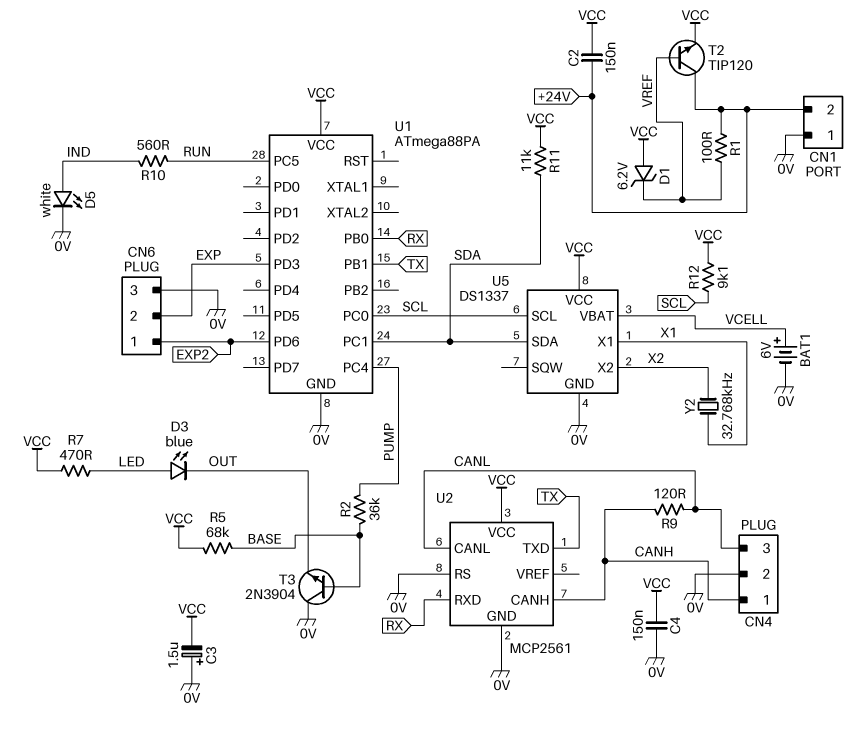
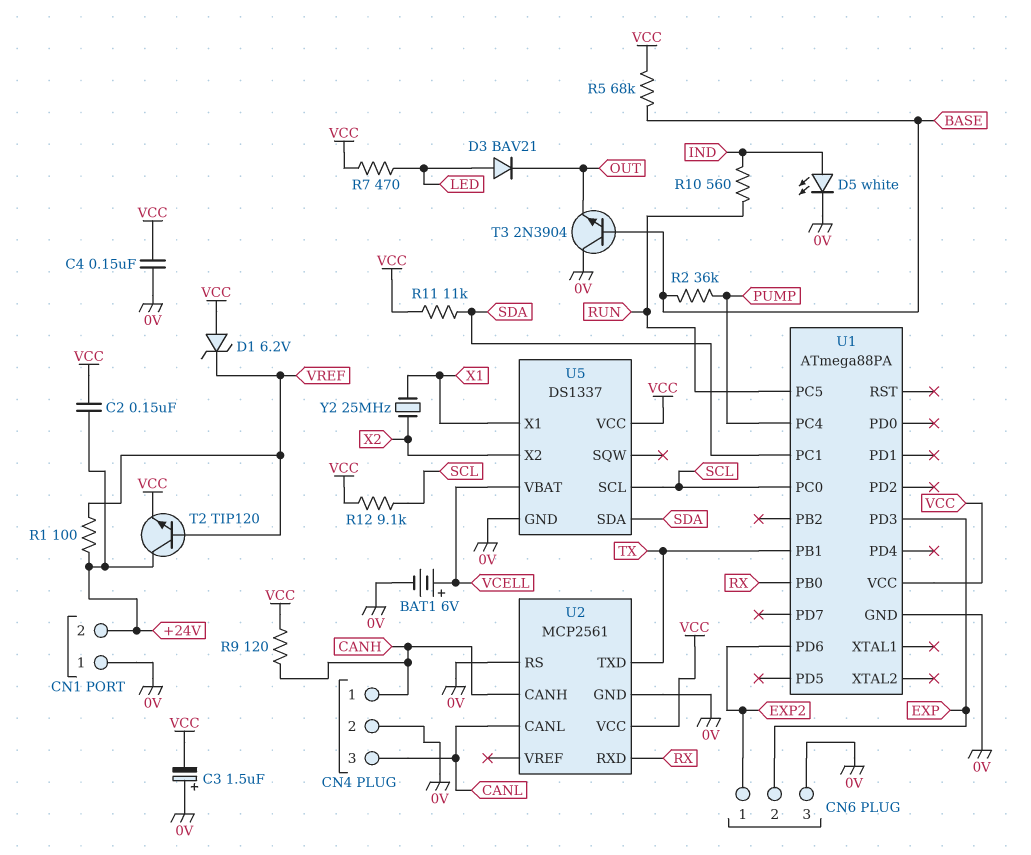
D3: LED blue (A LED, K OUT) -> diode BAV21 (A LED, K OUT)
R9: 120 (CANH, CANL) -> 120 (CANH, VCC)
Y2: 32.768kHz (X1, X2) -> 25MHz (X1, X2)

